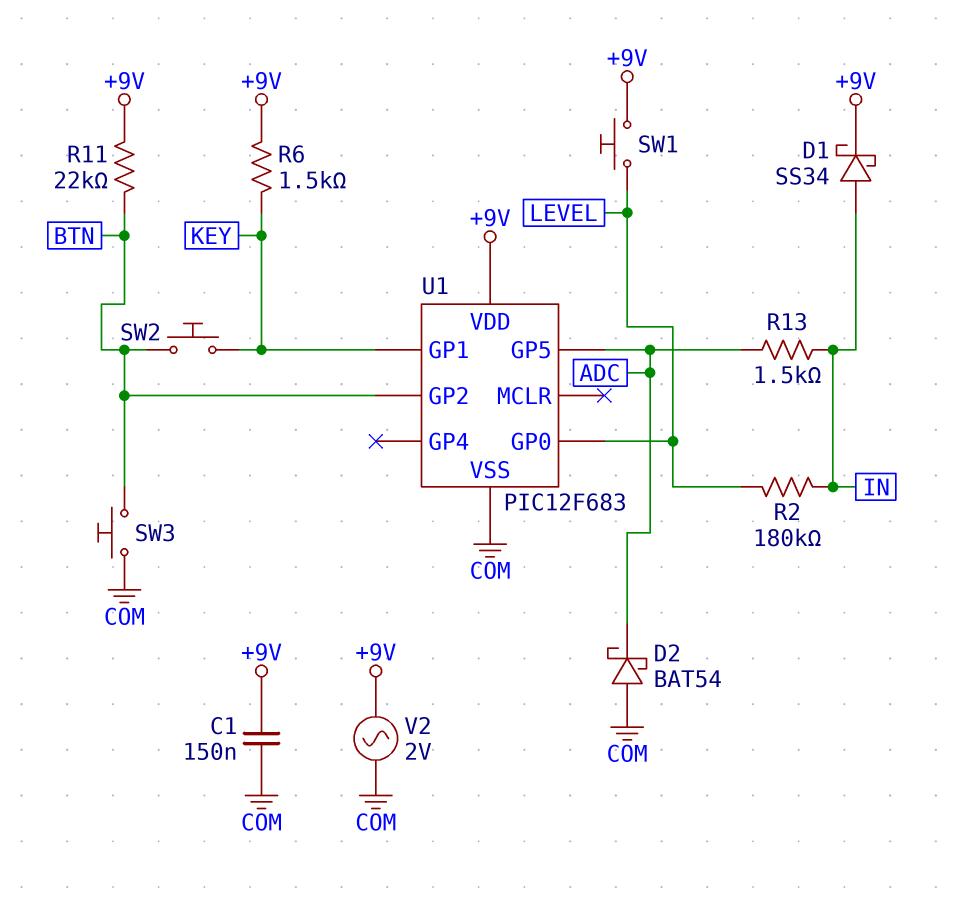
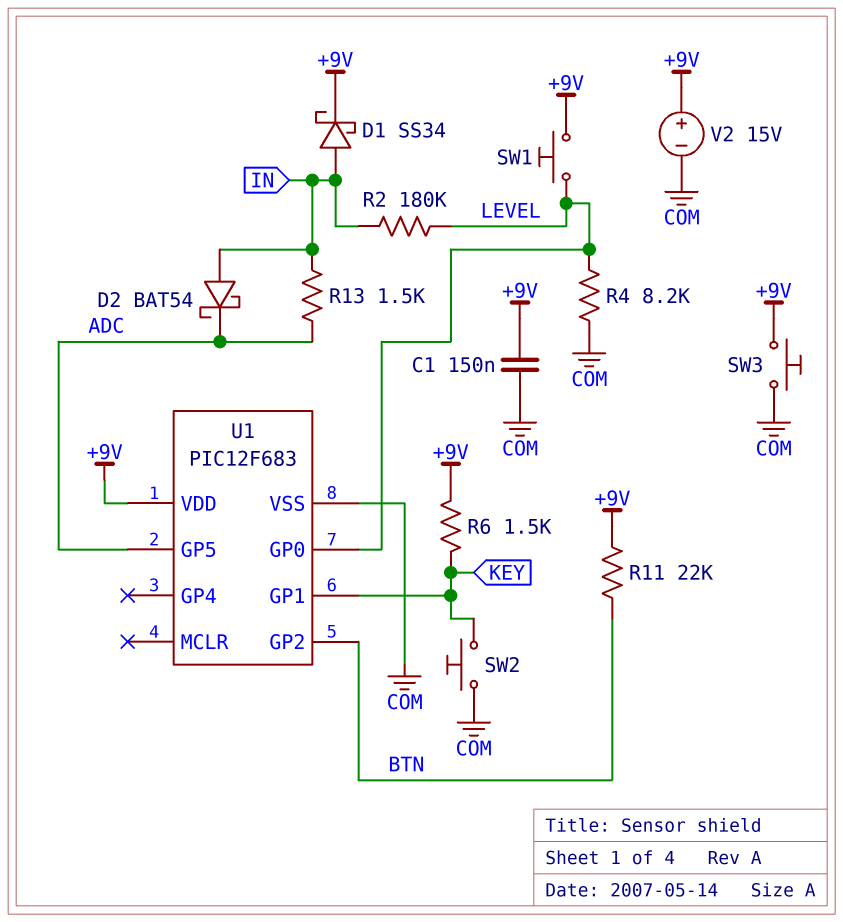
D2: schottky BAT54 (A COM, K ADC) -> schottky BAT54 (A IN, K ADC)
R4: none -> 8.2k (COM, LEVEL)
SW2: button (BTN, KEY) -> button (COM, KEY)
SW3: button (BTN, COM) -> button (+9V, COM)
V2: AC 2V (+9V, COM) -> 15V (plus +9V, minus COM)

